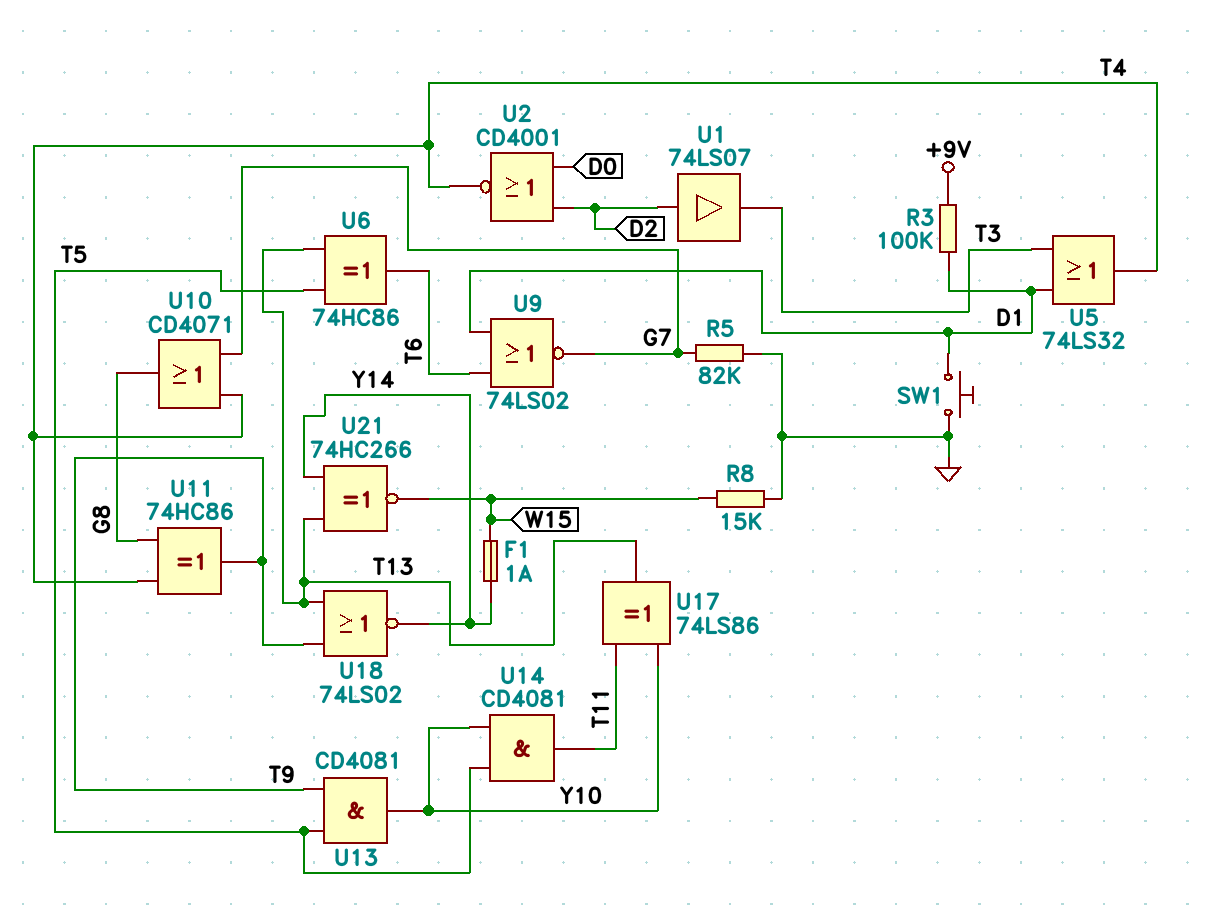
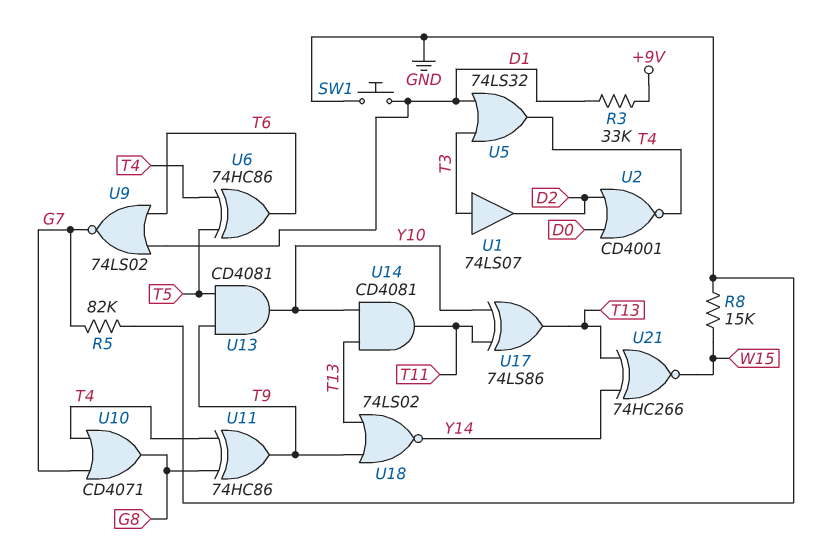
F1: 1A (W15, Y14) -> none
R3: 100k (+9V, D1) -> 33k (+9V, D1)
U1: buffer 74LS07 (in D2, out T3) -> buffer 74LS07 (in T3, out D2)
U6: XOR 74HC86 (in T5, in T13, out T6) -> XOR 74HC86 (in T4, in T5, out T6)
U14: AND CD4081 (in T5, in Y10, out T11) -> AND CD4081 (in T13, in Y10, out T11)

